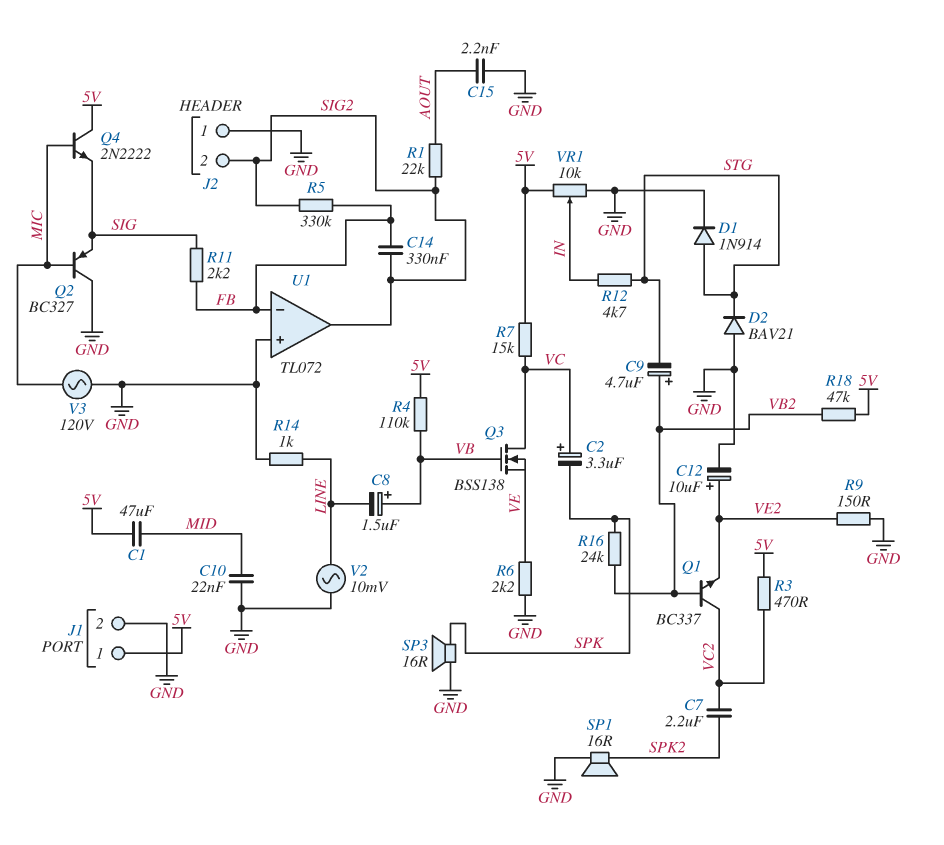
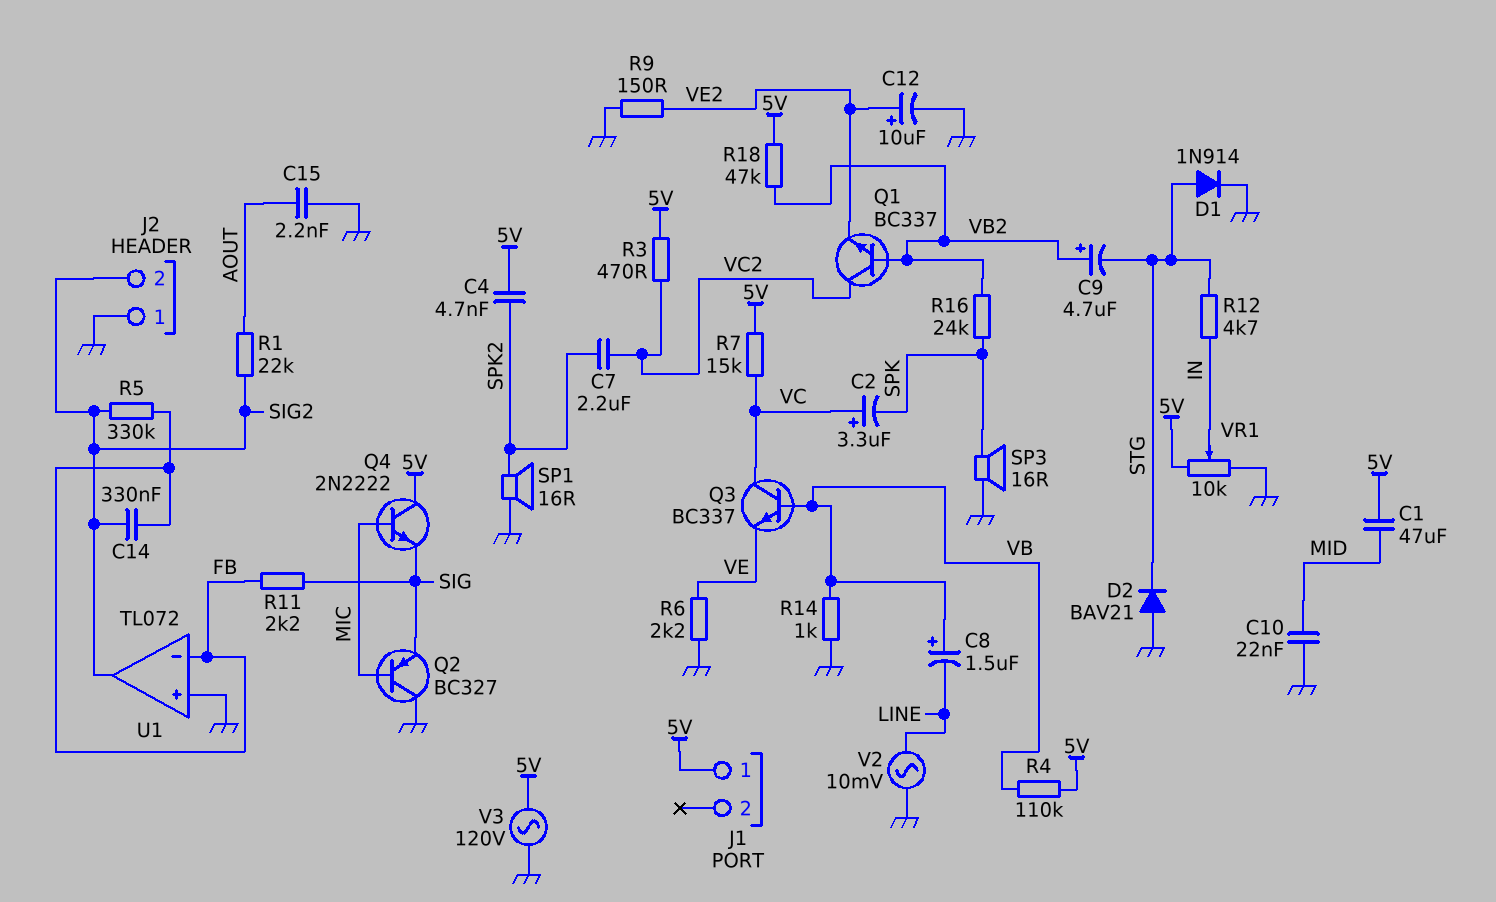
C4: none -> 4.7nF (5V, SPK2)
J1 pin 2: GND -> none
Q3: NMOS BSS138 (G VB, D VC, S VE) -> NPN BC337 (B VB, C VC, E VE)
R14: 1k (GND, LINE) -> 1k (GND, VB)
V3: AC 120V (GND, MIC) -> AC 120V (5V, GND)

